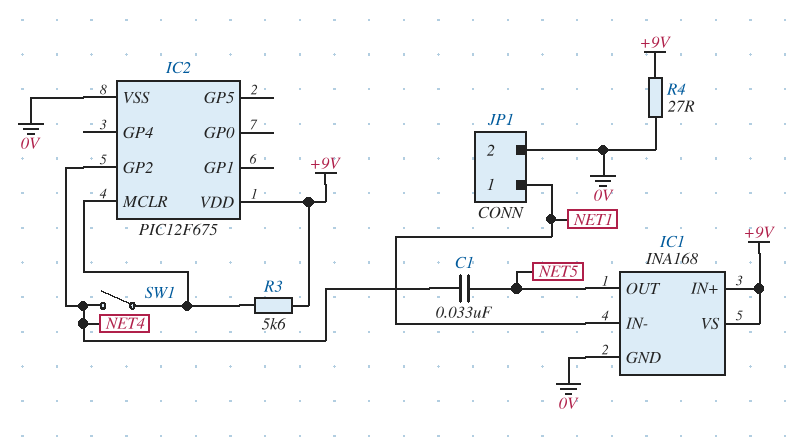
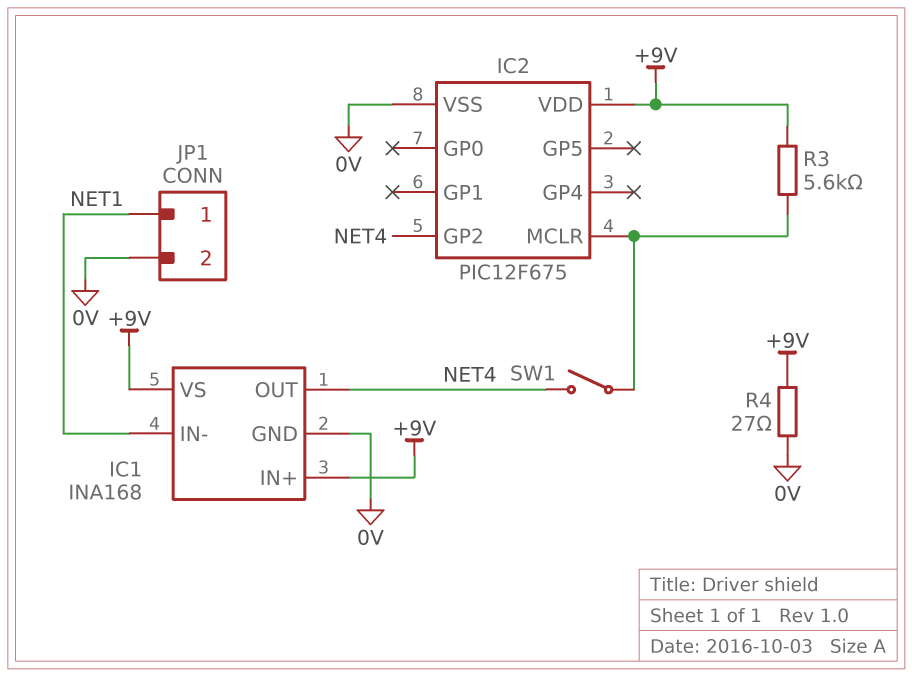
C1: 33nF (NET4, NET5) -> none
IC1 pin OUT: NET5 -> NET4

